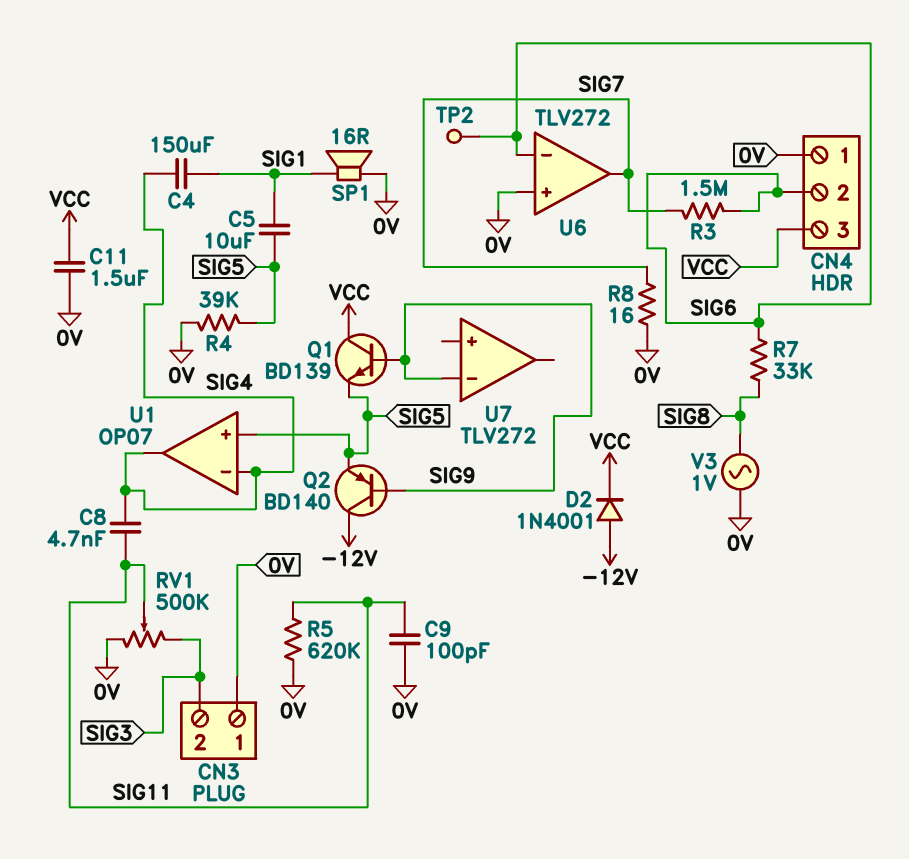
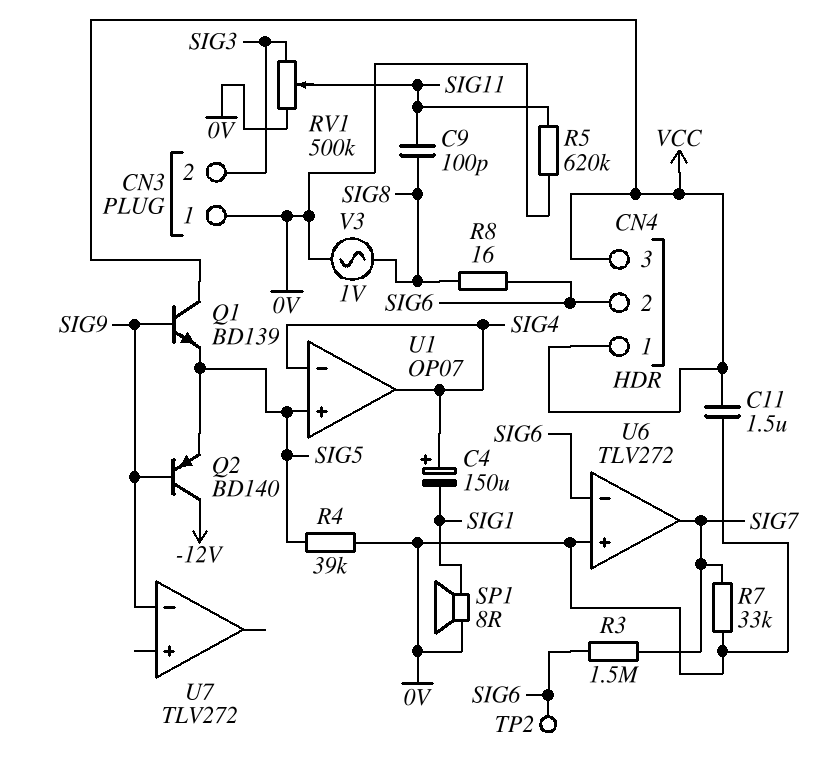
C4: 150uF (SIG1, SIG4) -> 150uF (plus SIG4, minus SIG1)
C5: 10uF (SIG1, SIG5) -> none
C8: 4.7nF (SIG4, SIG11) -> none
C9: 100pF (0V, SIG11) -> 100pF (SIG8, SIG11)
CN4 pin 1: 0V -> VCC
D2: diode 1N4001 (A -12V, K VCC) -> none
R7: 33k (SIG6, SIG8) -> 33k (0V, SIG7)
R8: 16 (0V, SIG7) -> 16 (SIG6, SIG8)
SP1: speaker 16R (0V, SIG1) -> speaker 8R (0V, SIG1)

